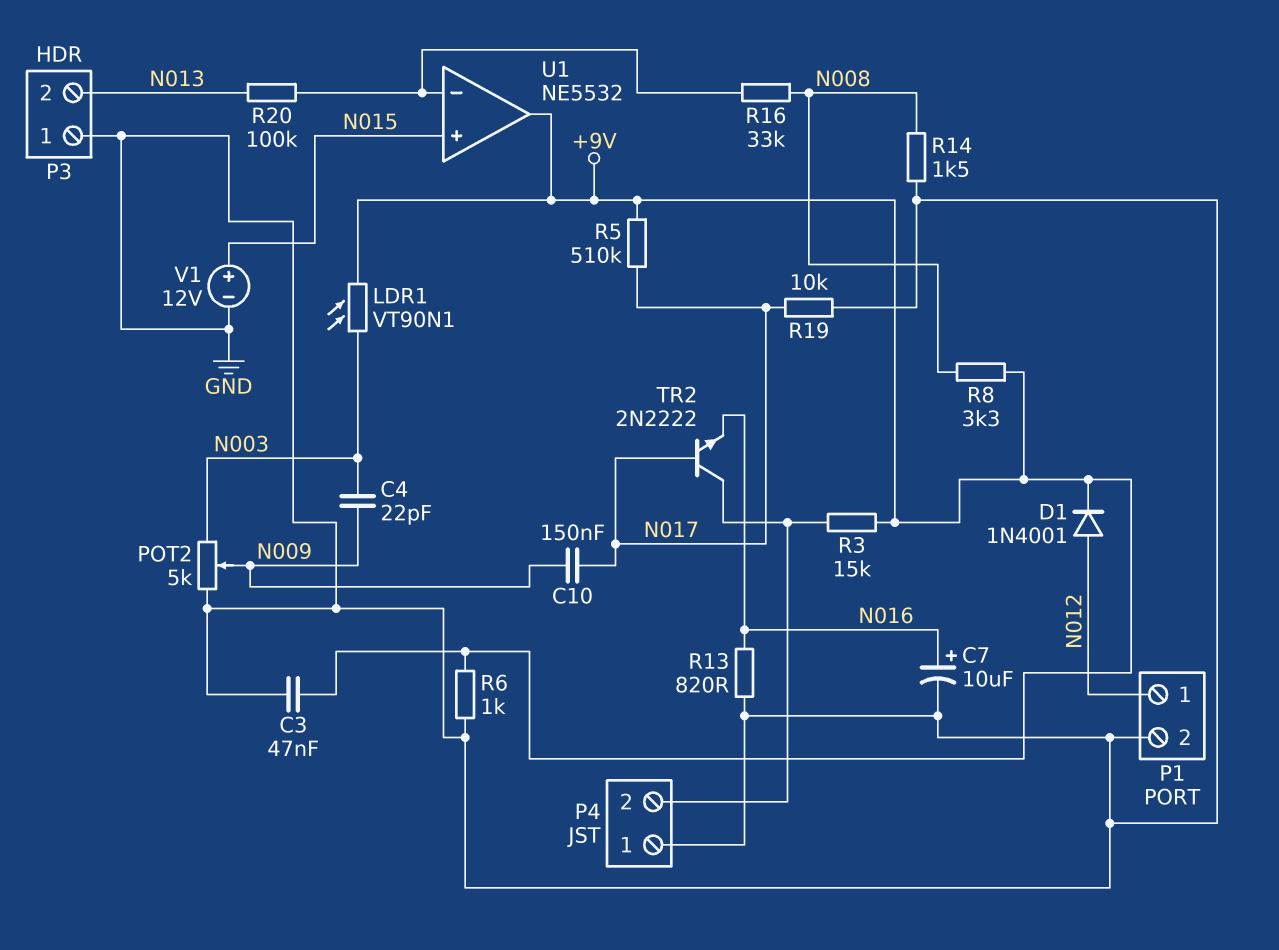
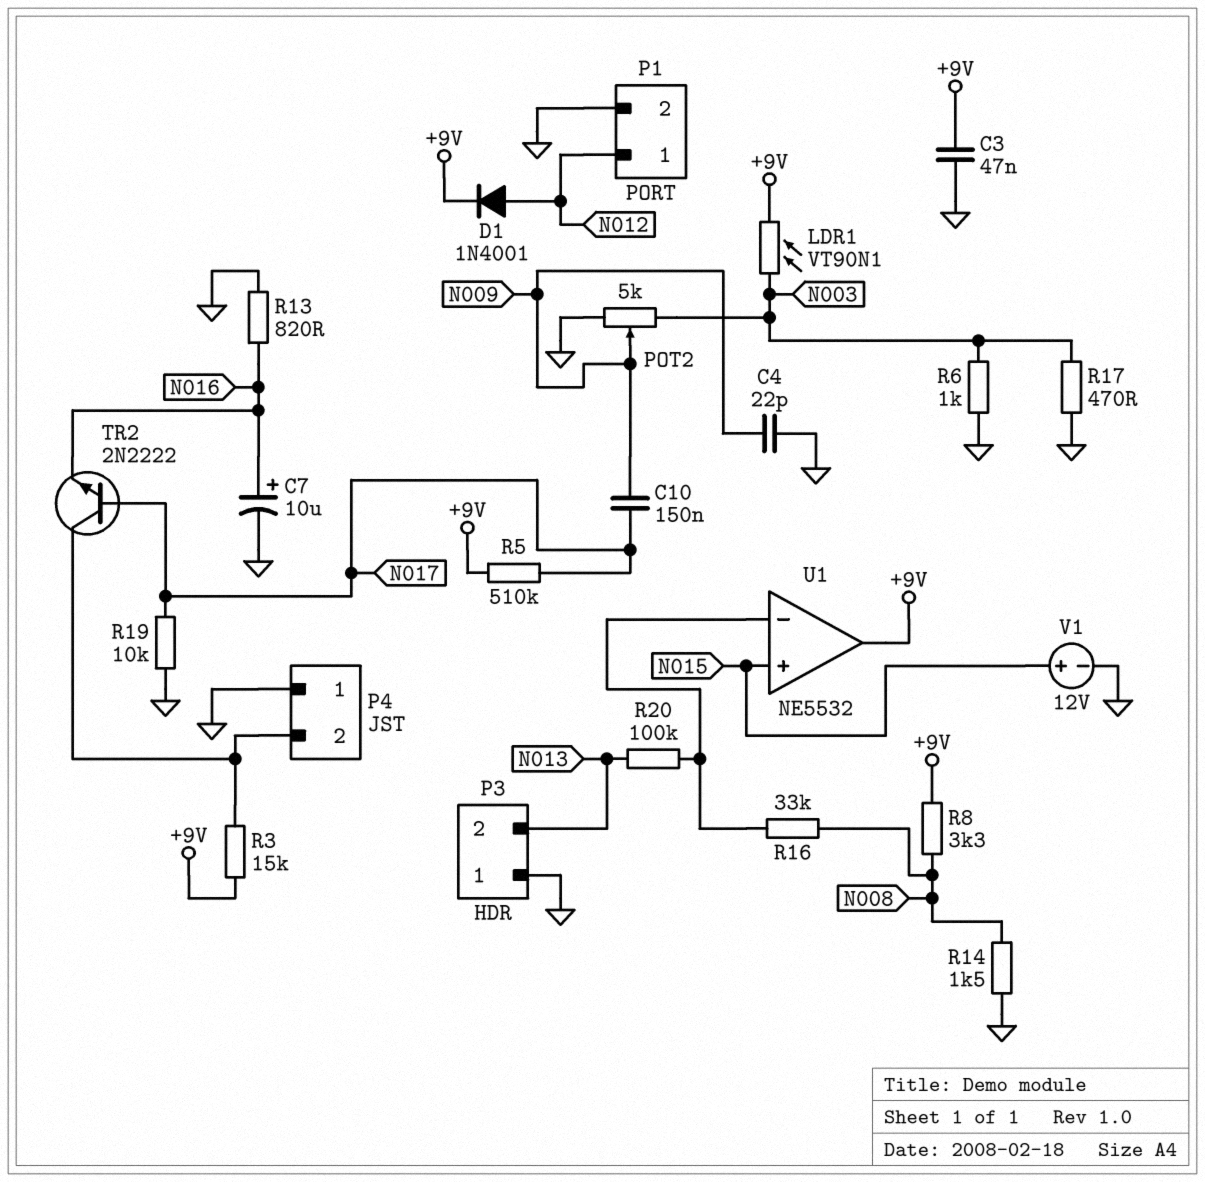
C4: 22pF (N003, N009) -> 22pF (GND, N009)
R6: 1k (+9V, GND) -> 1k (GND, N003)
R17: none -> 470 (GND, N003)

